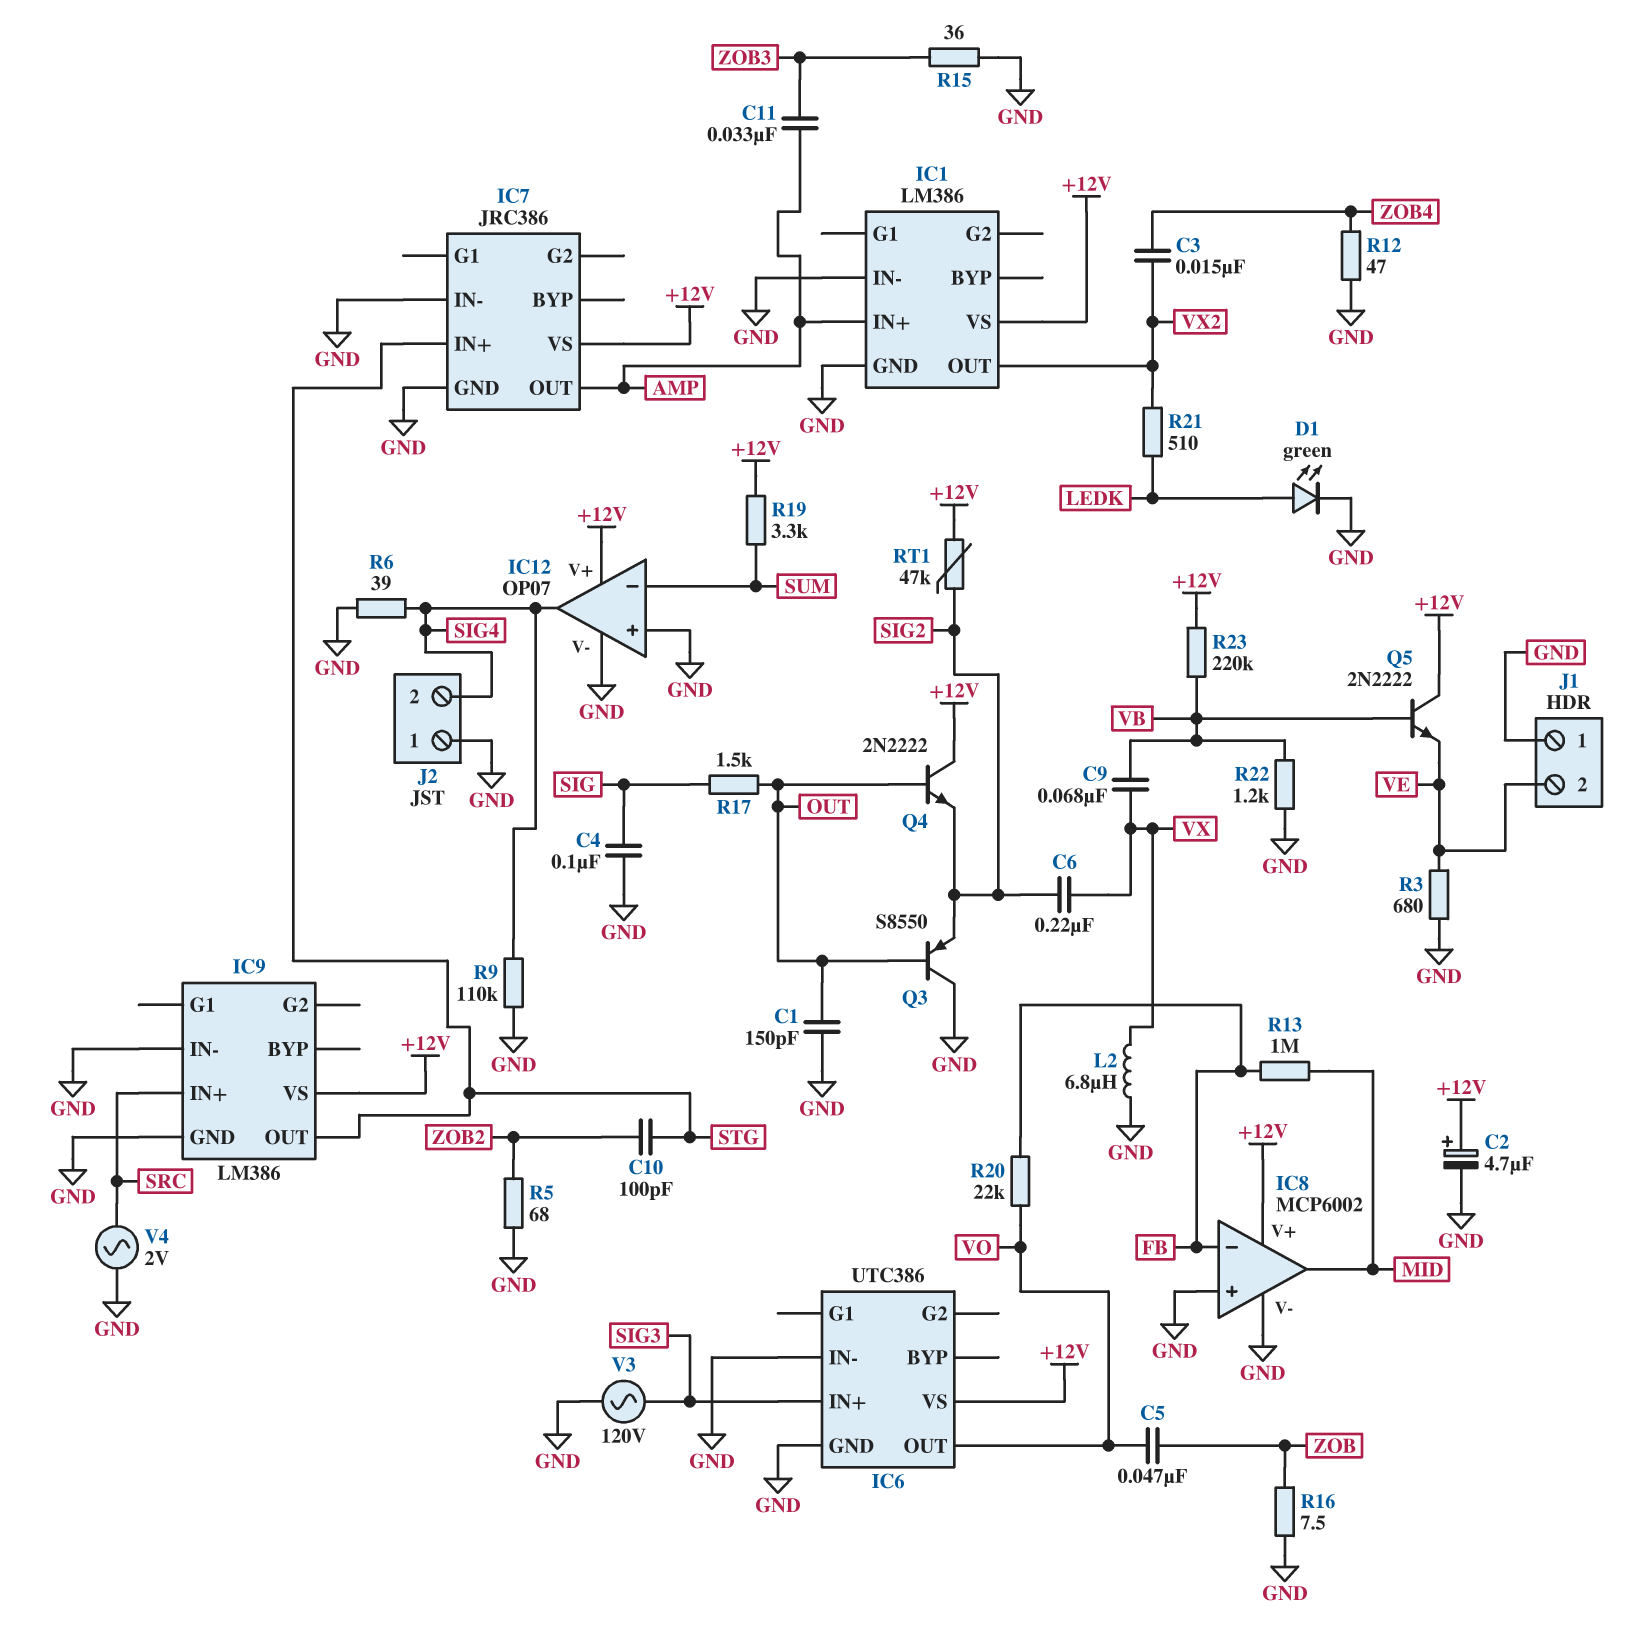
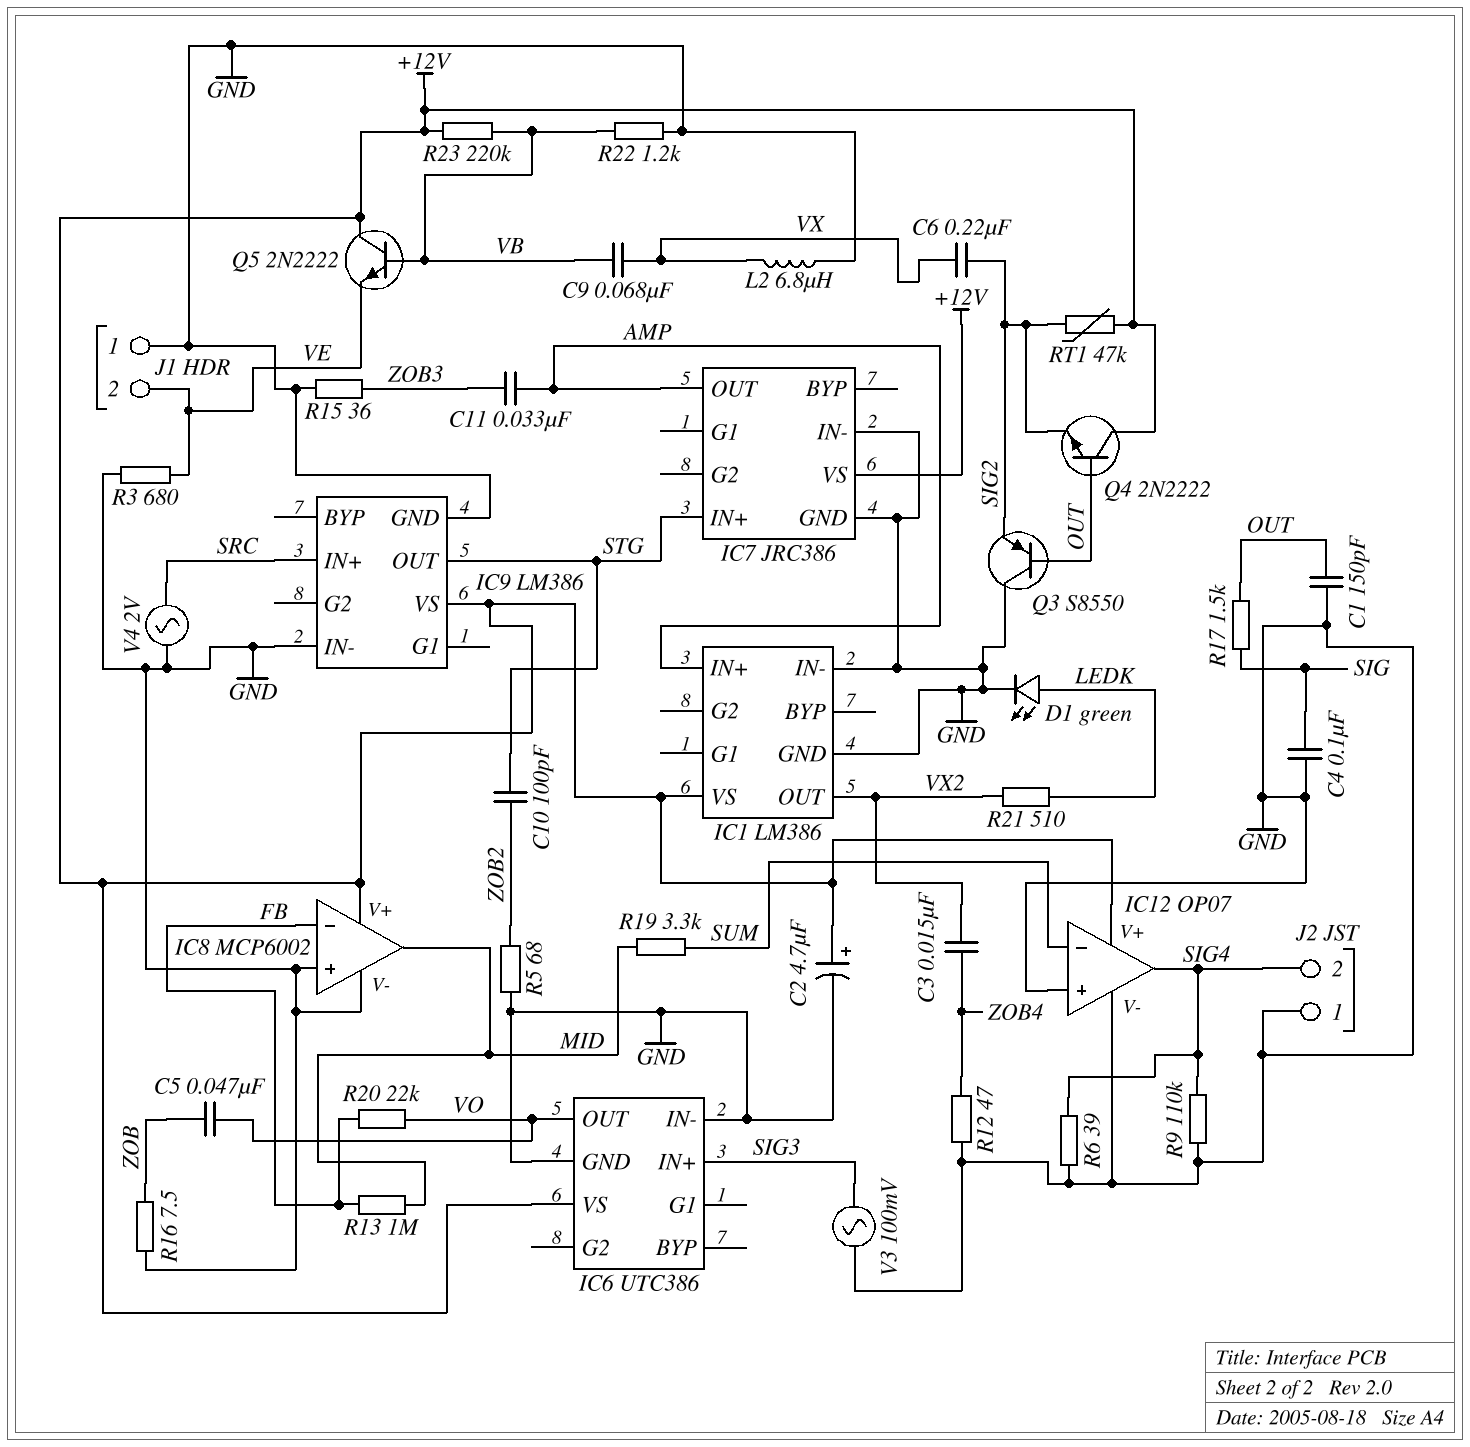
R19: 3.3k (+12V, SUM) -> 3.3k (MID, SUM)
V3: AC 120V (GND, SIG3) -> AC 100mV (GND, SIG3)

